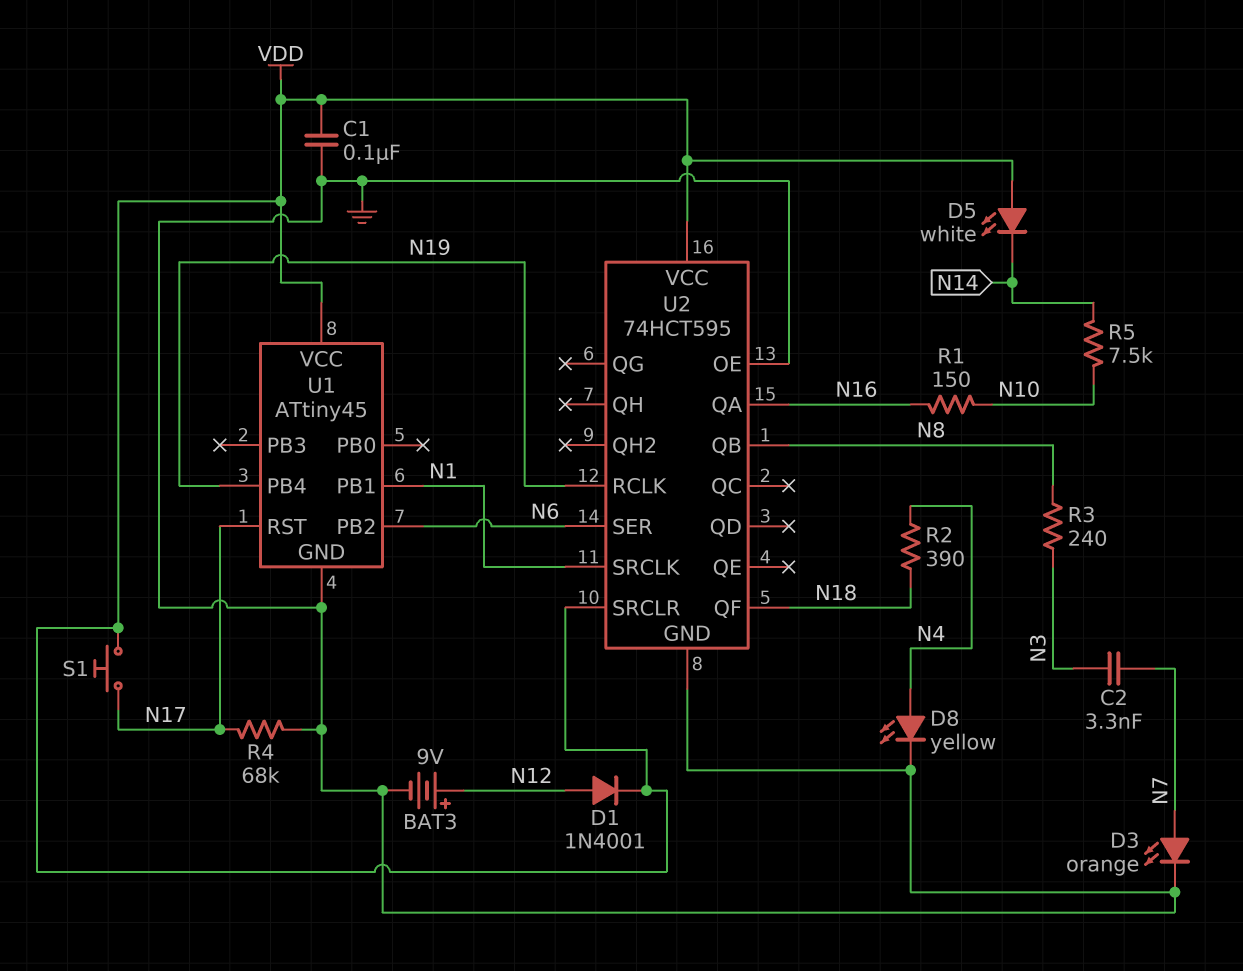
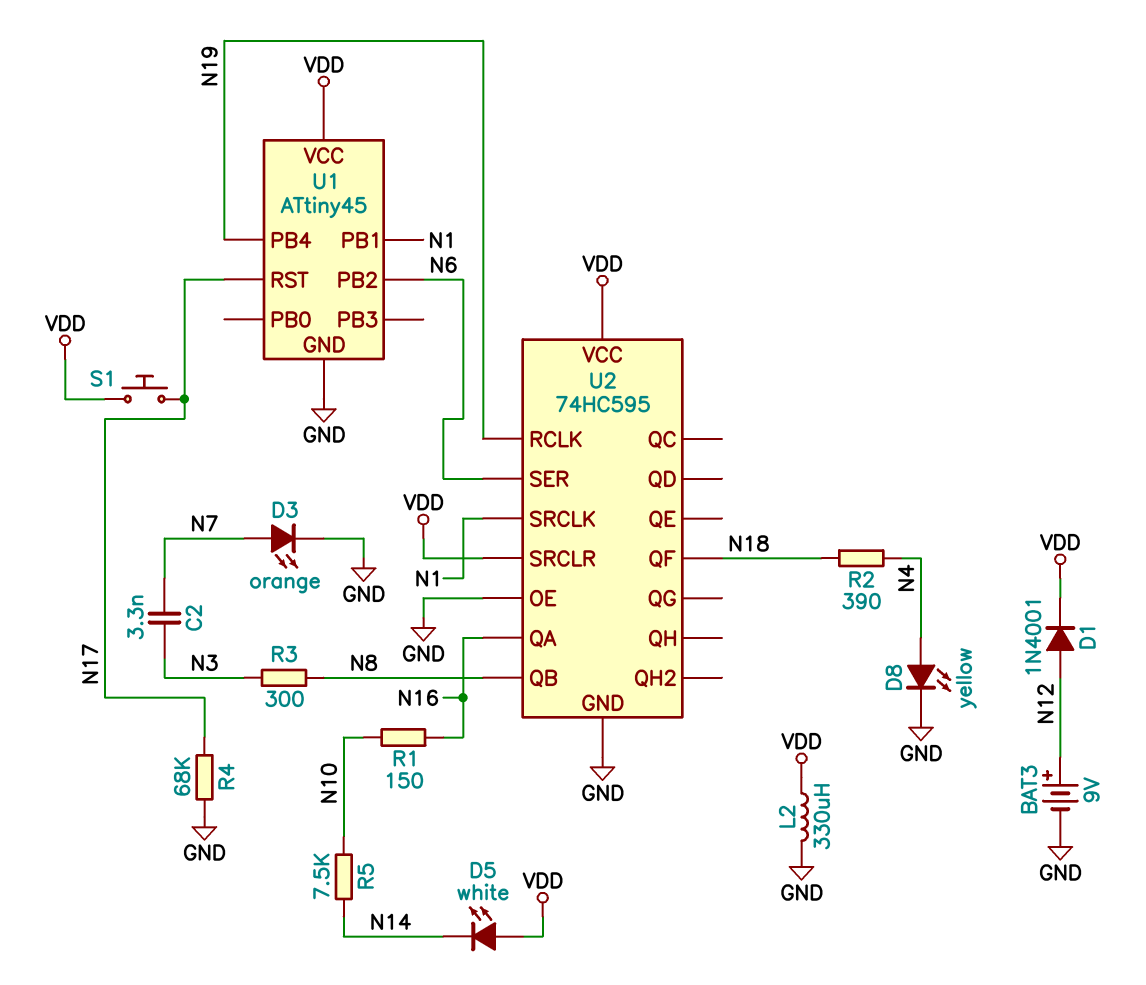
C1: 100nF (GND, VDD) -> none
L2: none -> 330uH (GND, VDD)
R3: 240 (N3, N8) -> 300 (N3, N8)
U2: 74HCT595 -> 74HC595

